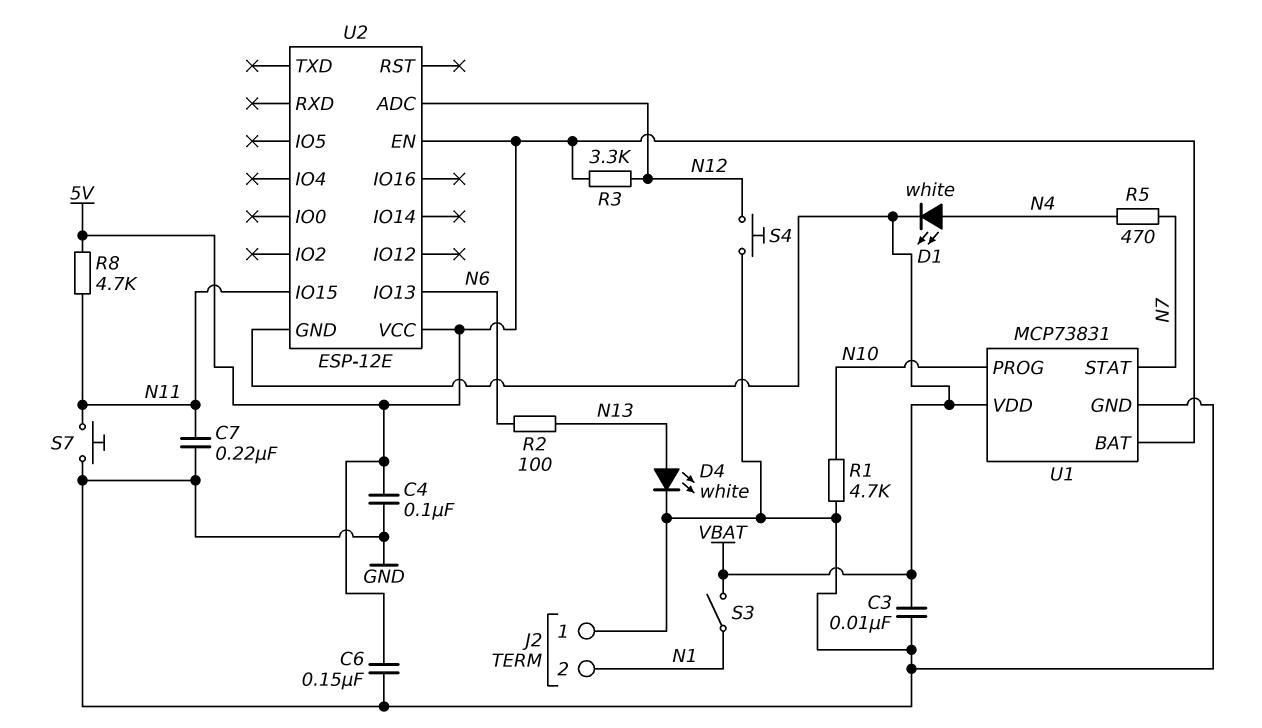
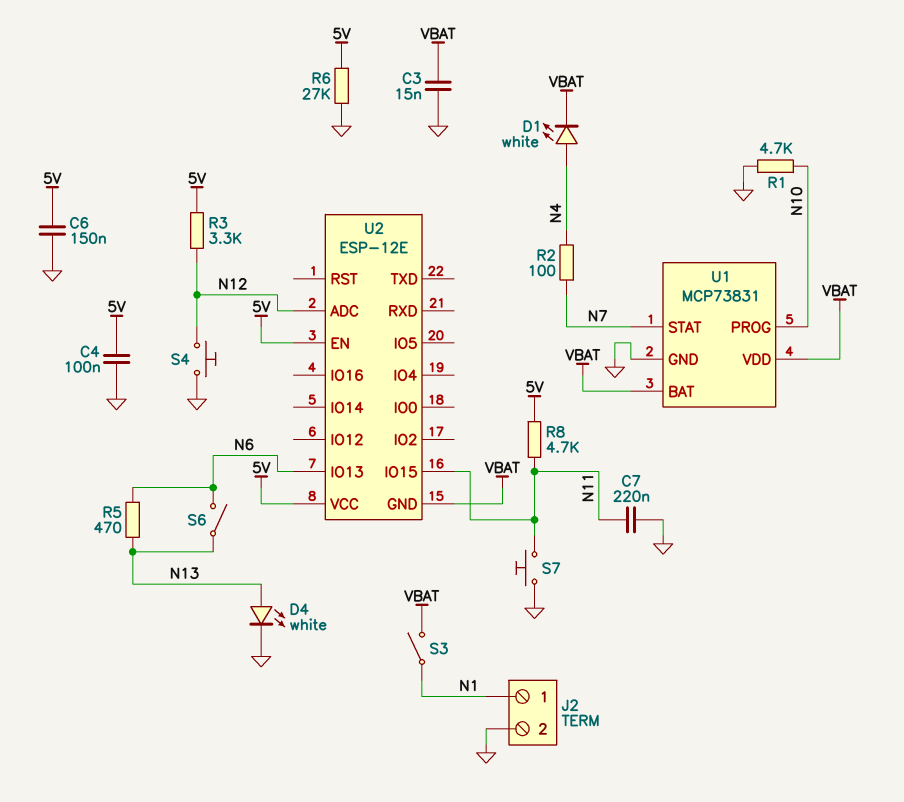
C3: 10nF (GND, VBAT) -> 15nF (GND, VBAT)
J2 pin 1: GND -> N1
J2 pin 2: N1 -> GND
R2: 100 (N6, N13) -> 100 (N4, N7)
R5: 470 (N4, N7) -> 470 (N6, N13)
R6: none -> 27k (5V, GND)
S6: none -> switch (N6, N13)
U1 pin BAT: 5V -> VBAT

